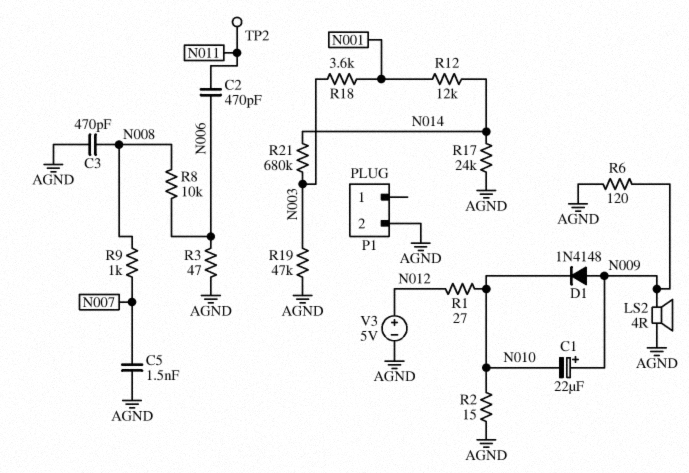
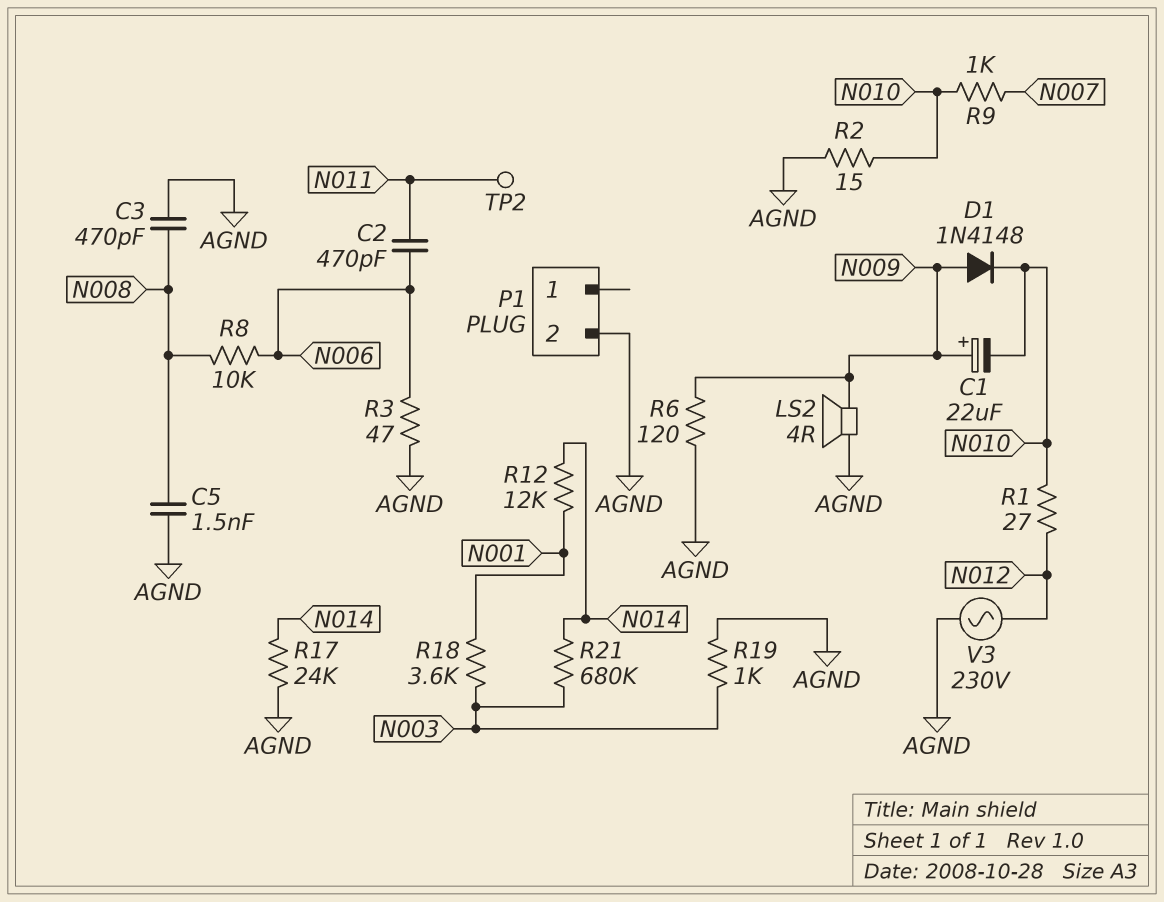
C5: 1.5nF (AGND, N007) -> 1.5nF (AGND, N008)
R9: 1k (N007, N008) -> 1k (N007, N010)
R19: 47k (AGND, N003) -> 1k (AGND, N003)
V3: 5V (plus N012, minus AGND) -> AC 230V (AGND, N012)

